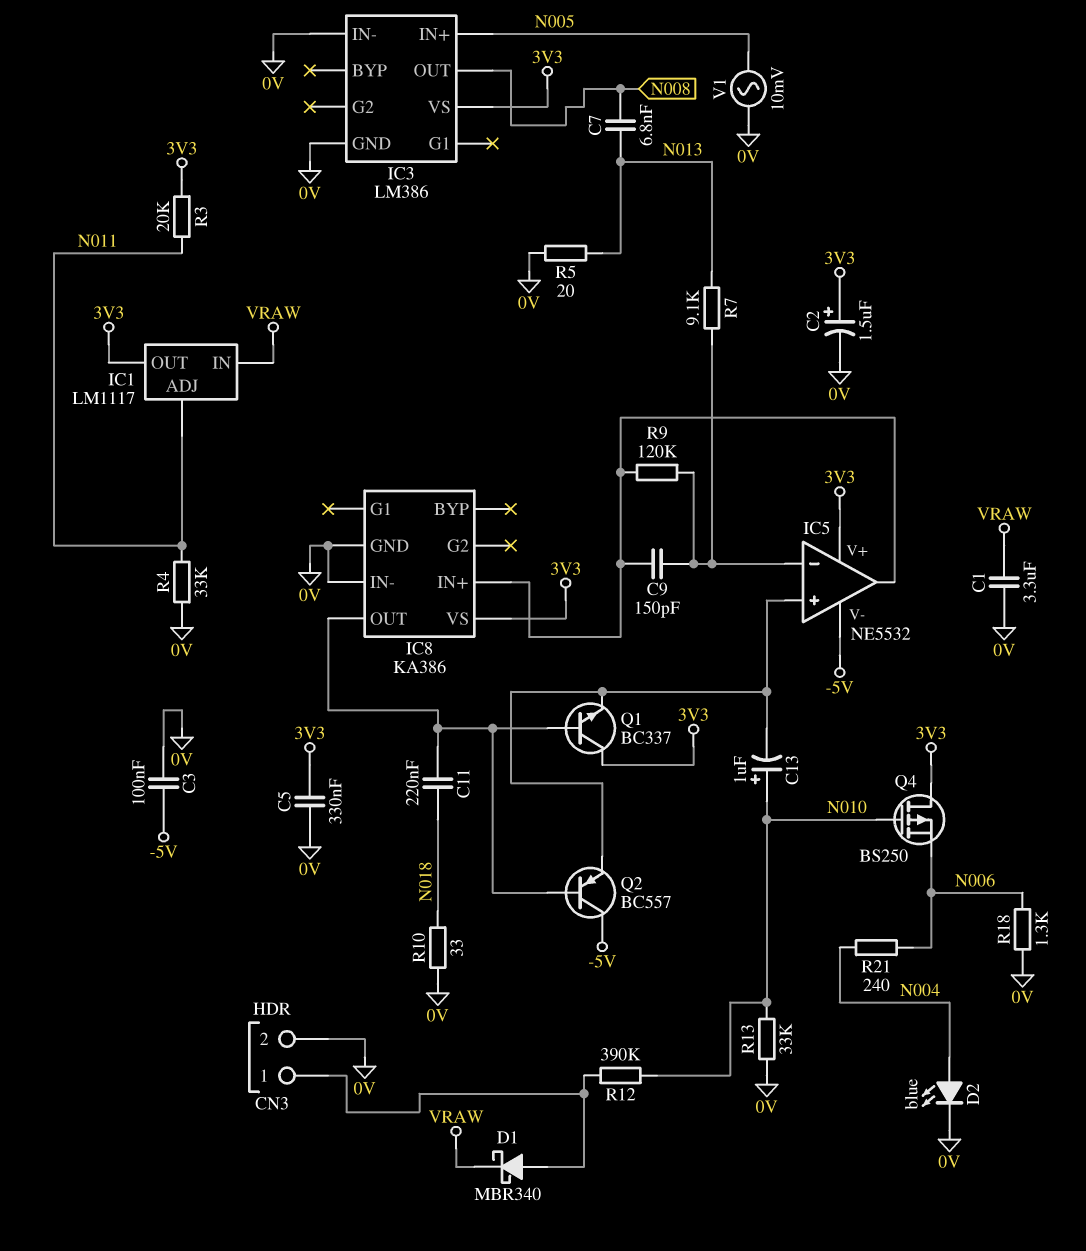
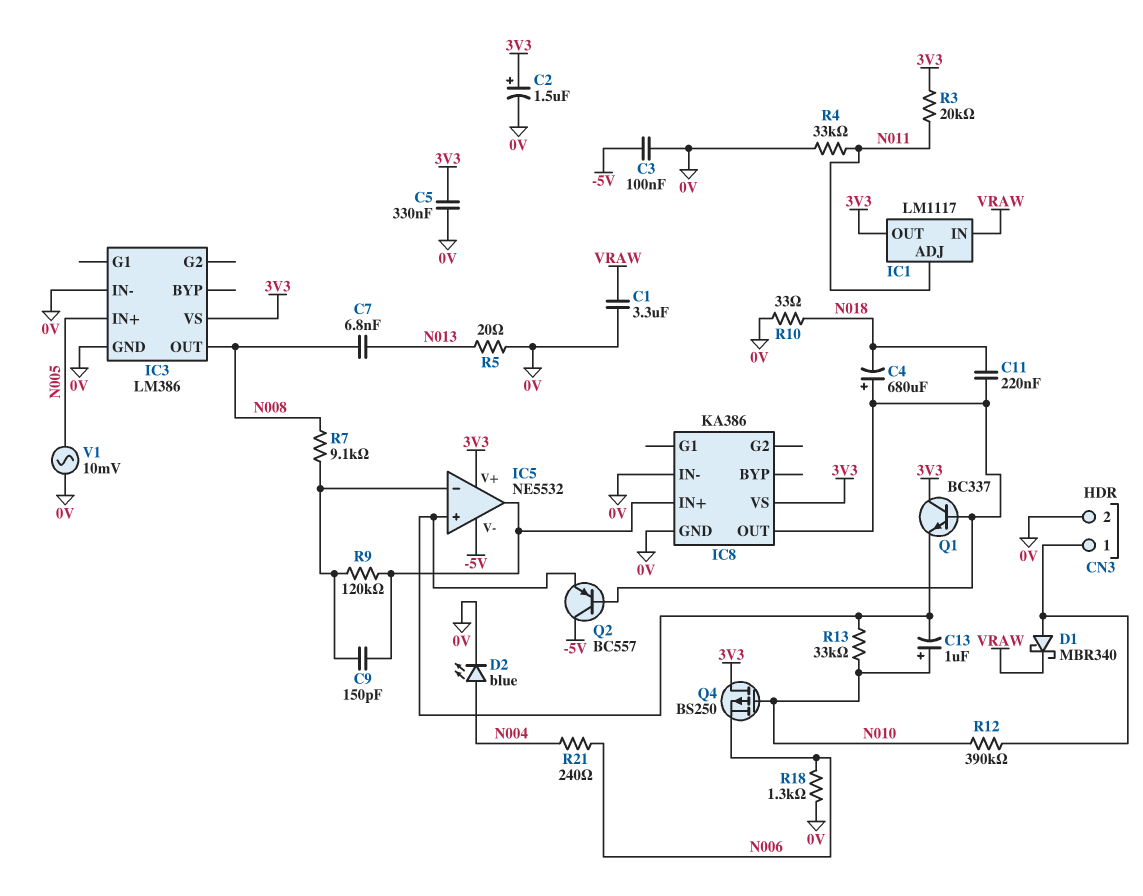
C4: none -> 680uF (plus IC8/OUT, minus N018)
R7: 9.1k (IC5/in-, N013) -> 9.1k (IC5/in-, N008)
R13: 33k (0V, N010) -> 33k (IC5/in+, N010)

